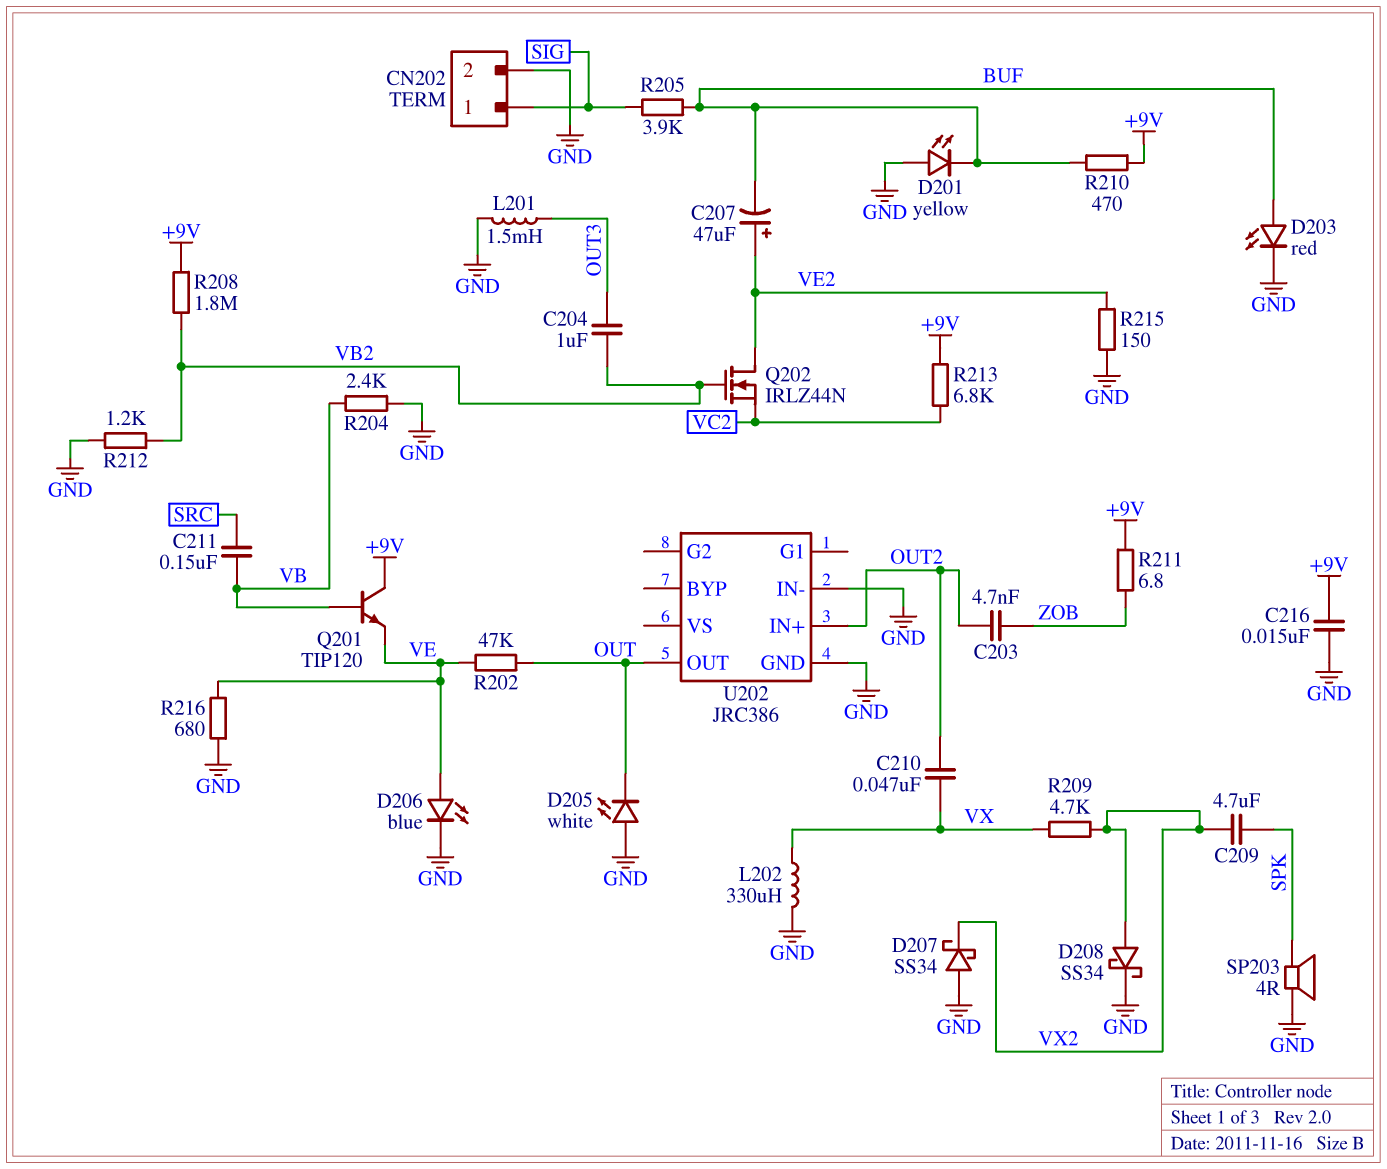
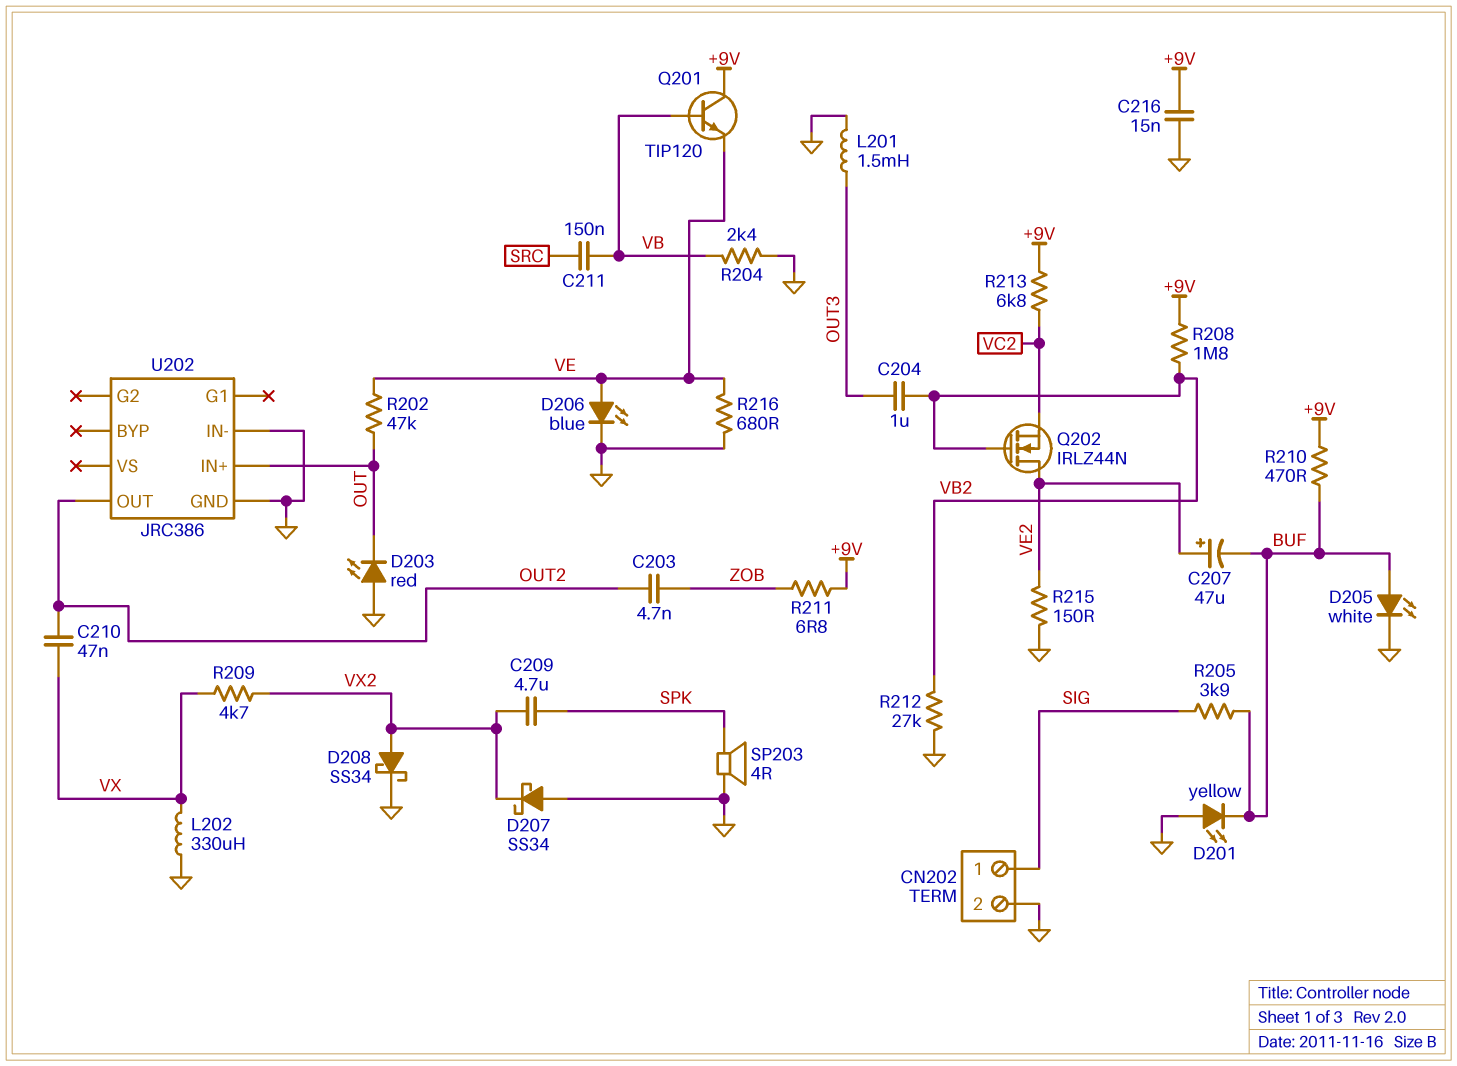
D203: LED red (A BUF, K GND) -> LED red (A GND, K OUT)
D205: LED white (A GND, K OUT) -> LED white (A BUF, K GND)
R212: 1.2k (GND, VB2) -> 27k (GND, VB2)
U202 pin IN+: OUT2 -> OUT
U202 pin OUT: OUT -> OUT2

